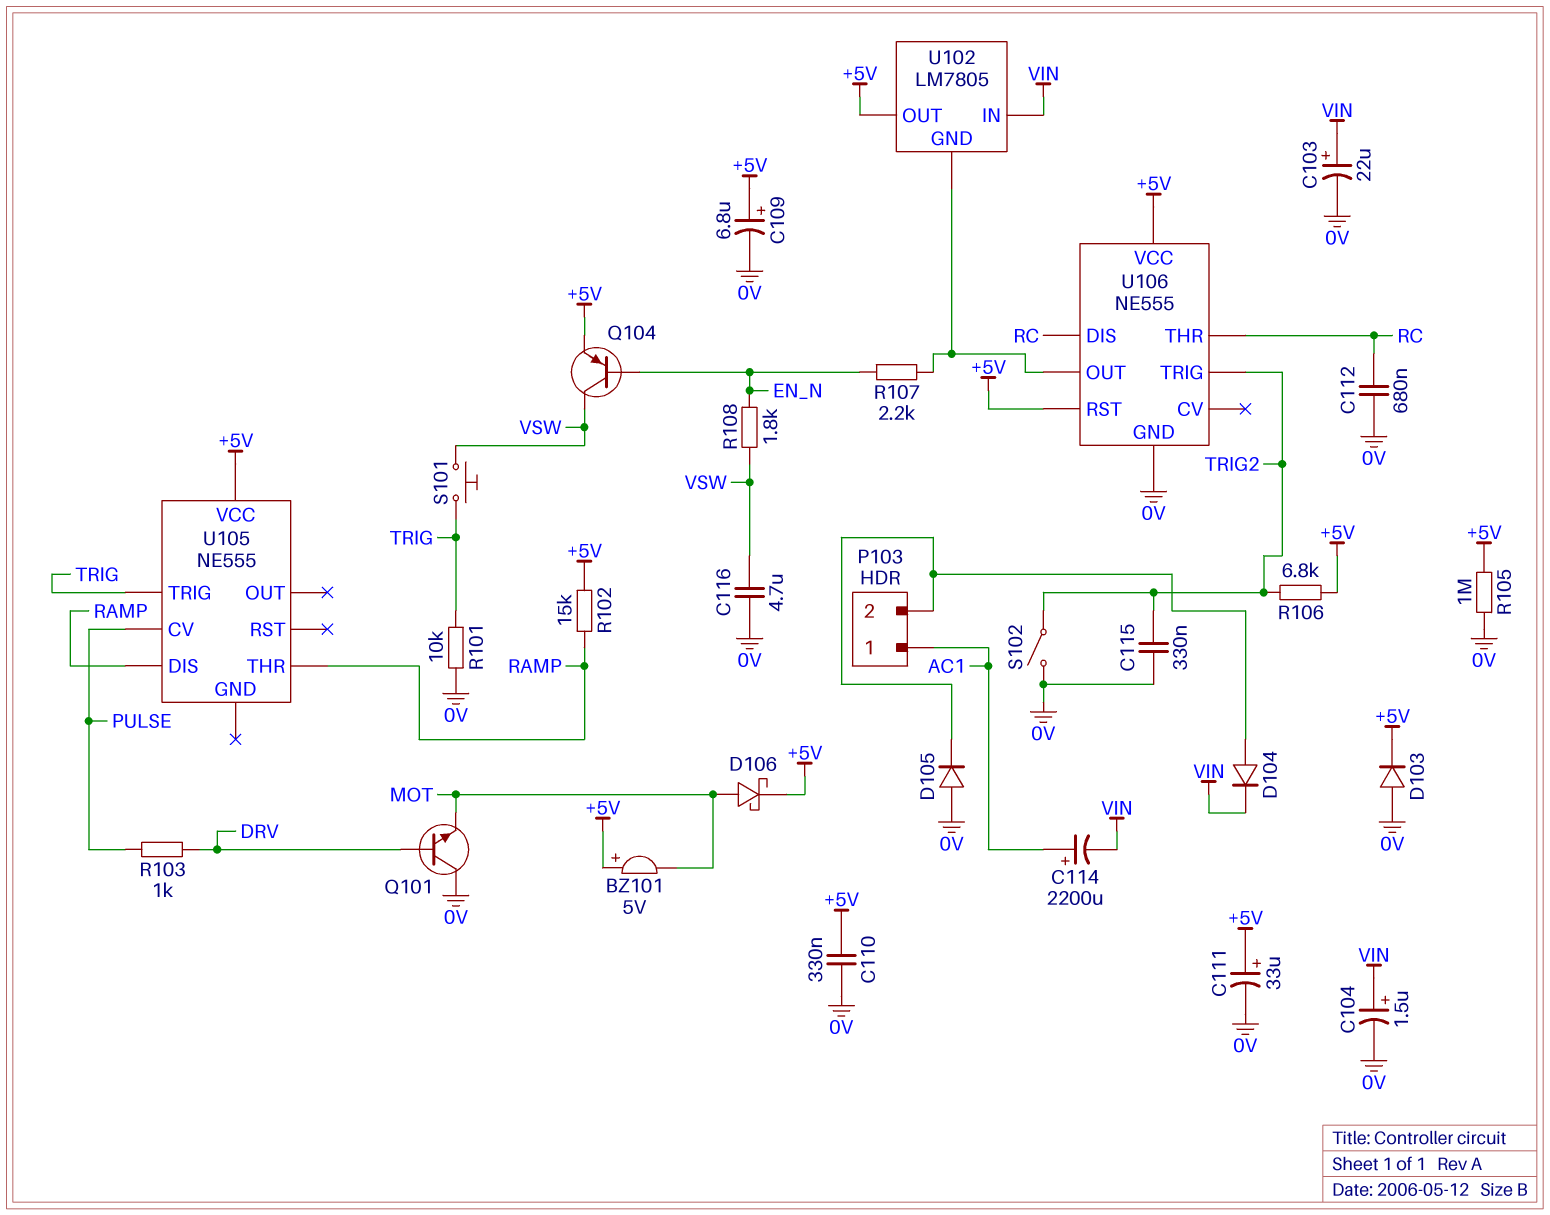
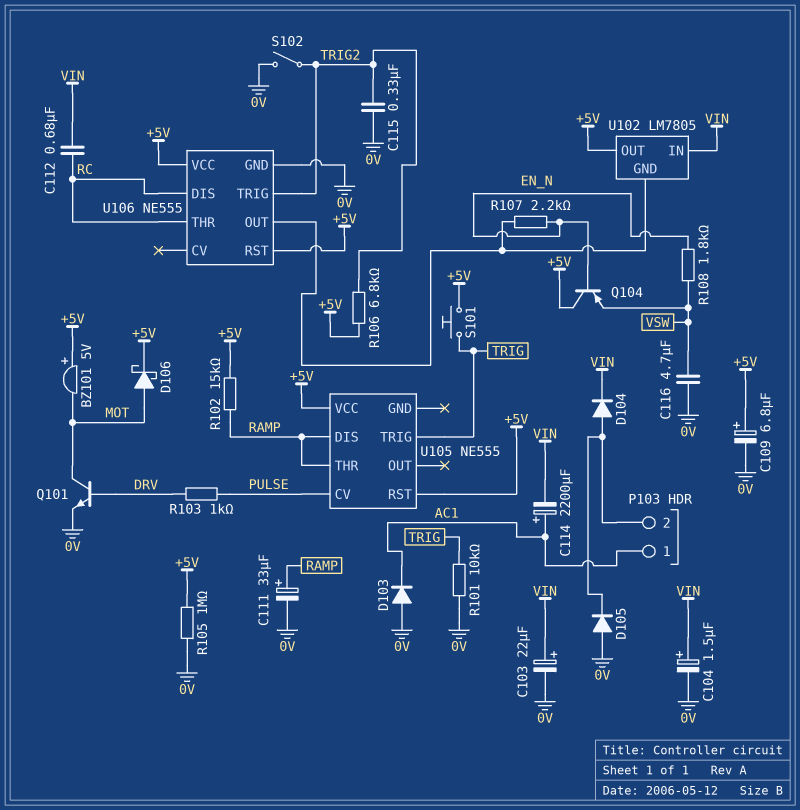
C110: 330nF (+5V, 0V) -> none
C111: 33uF (plus +5V, minus 0V) -> 33uF (plus RAMP, minus 0V)
C112: 680nF (0V, RC) -> 680nF (RC, VIN)
D103: diode (A 0V, K +5V) -> diode (A 0V, K AC1)
Q101: NPN (B DRV, C 0V, E MOT) -> NPN (B DRV, C MOT, E 0V)
Q104: PNP (B EN_N, C VSW, E +5V) -> PNP (B EN_N, C +5V, E VSW)
S101: button (TRIG, VSW) -> button (+5V, TRIG)
U105 pin RST: none -> +5V

